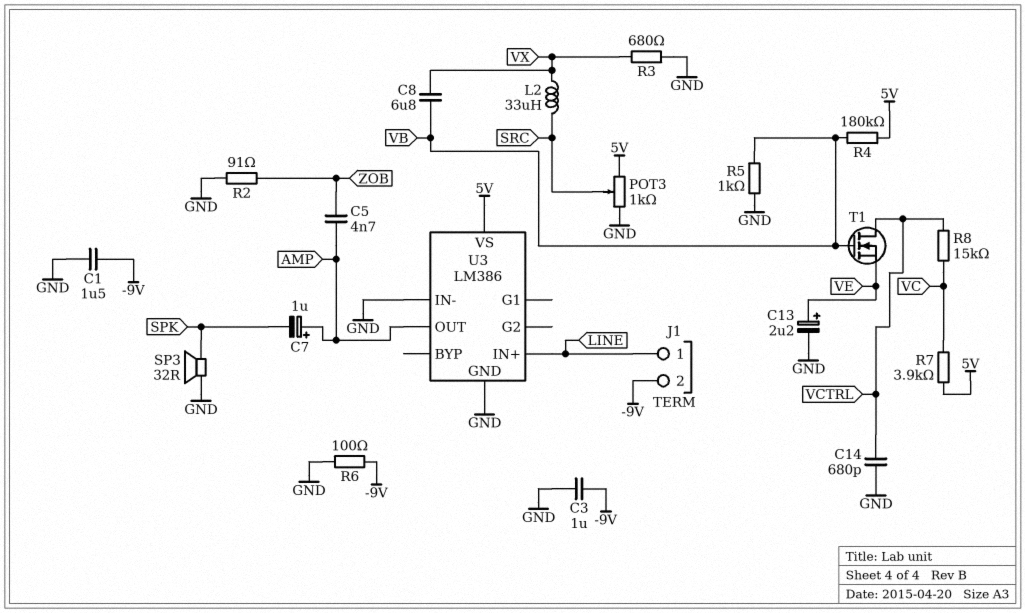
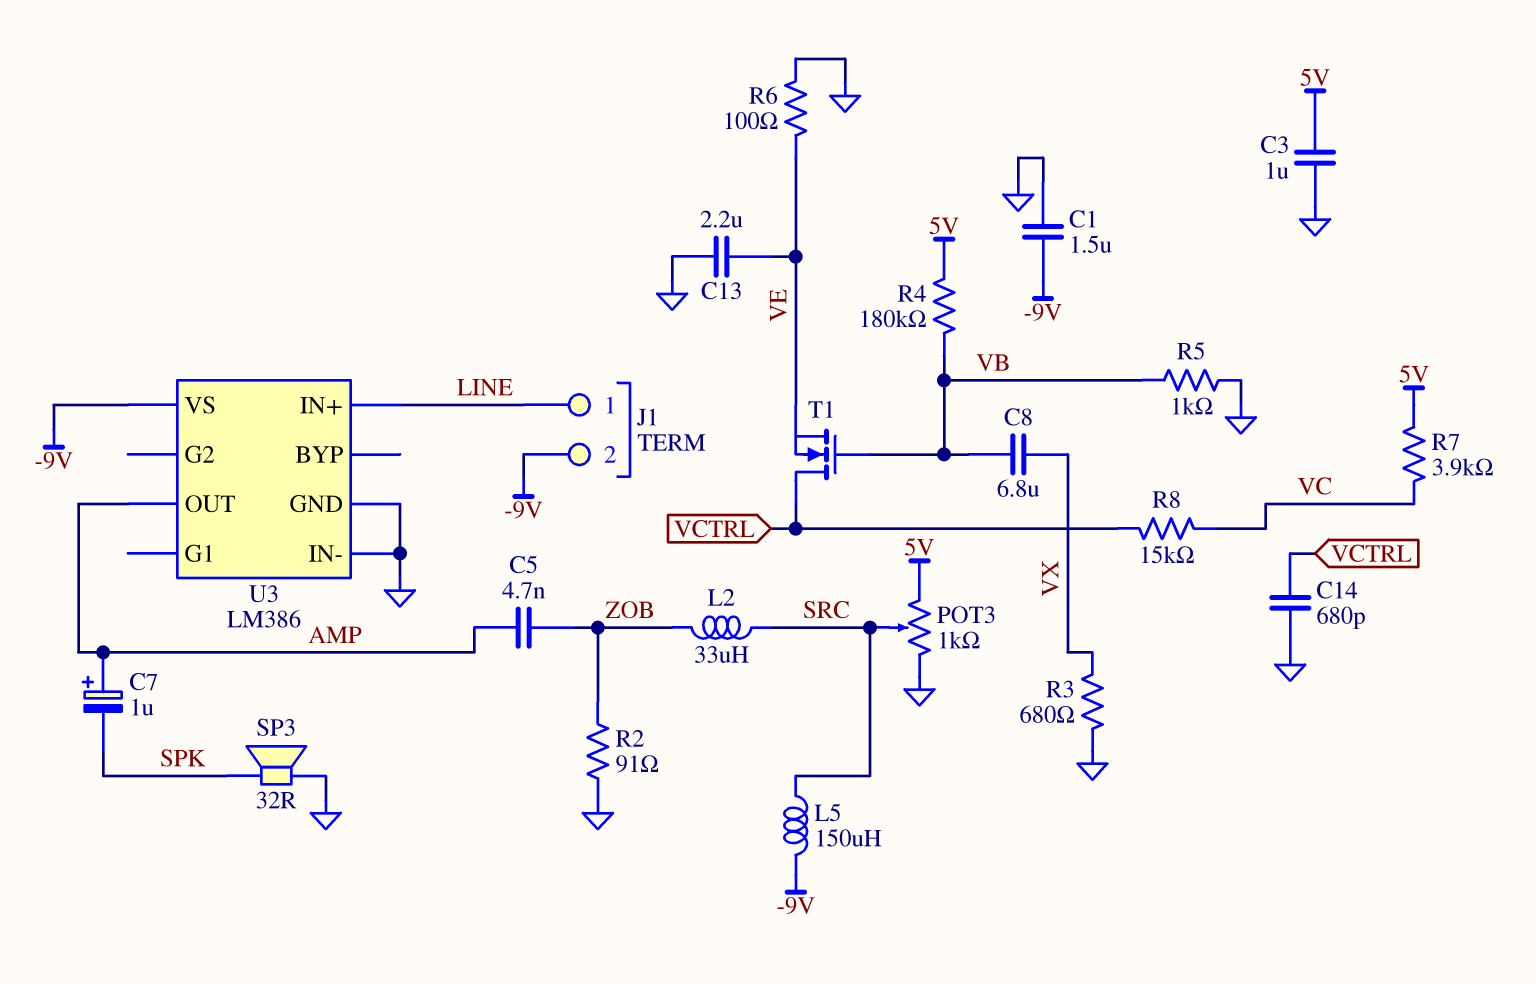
C3: 1uF (-9V, GND) -> 1uF (5V, GND)
C13: 2.2uF (plus VE, minus GND) -> 2.2uF (GND, VE)
L2: 33uH (SRC, VX) -> 33uH (SRC, ZOB)
L5: none -> 150uH (-9V, SRC)
R6: 100 (-9V, GND) -> 100 (GND, VE)
U3 pin VS: 5V -> -9V

